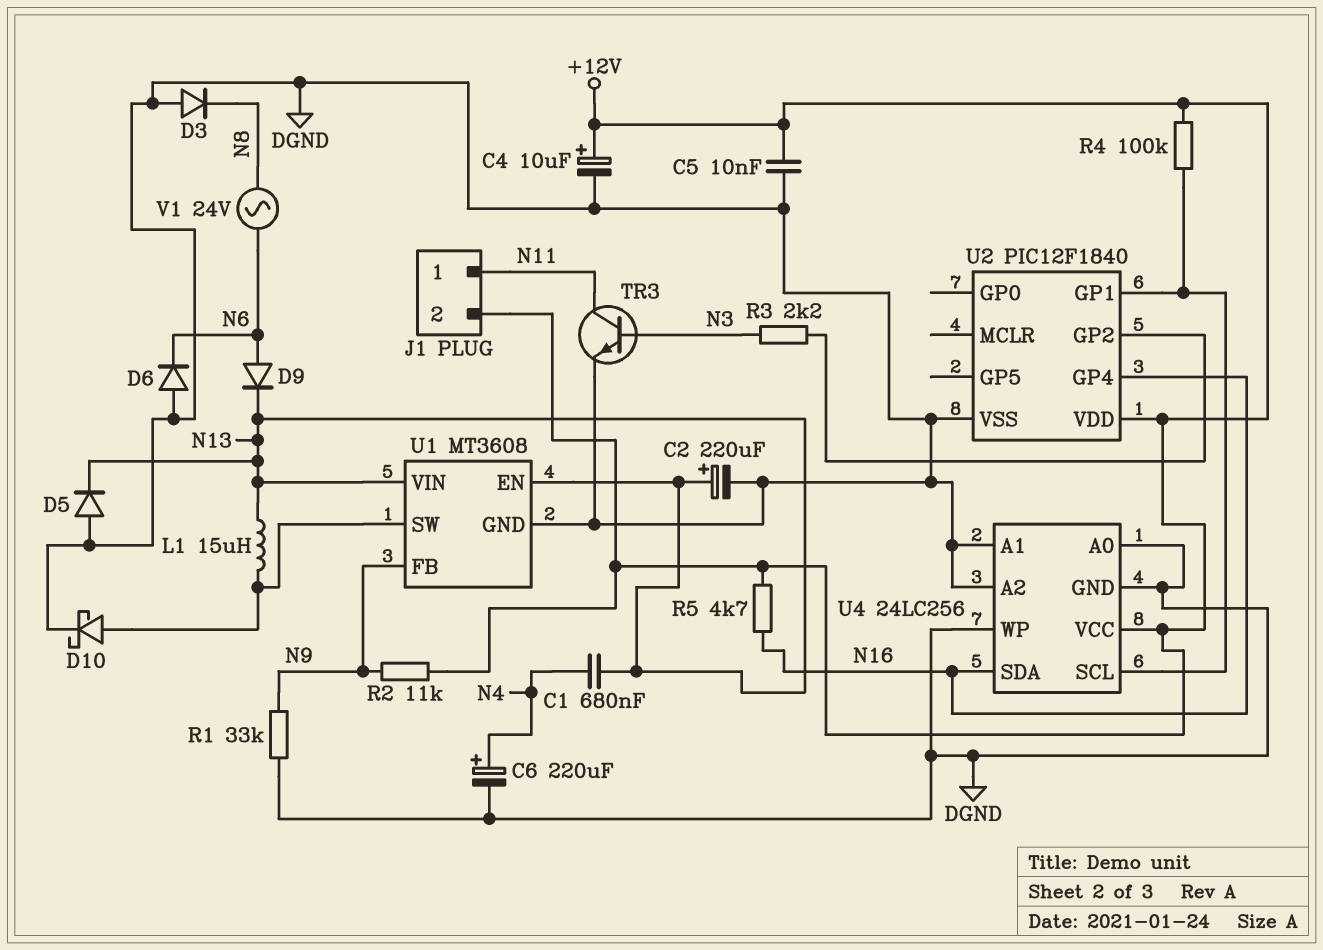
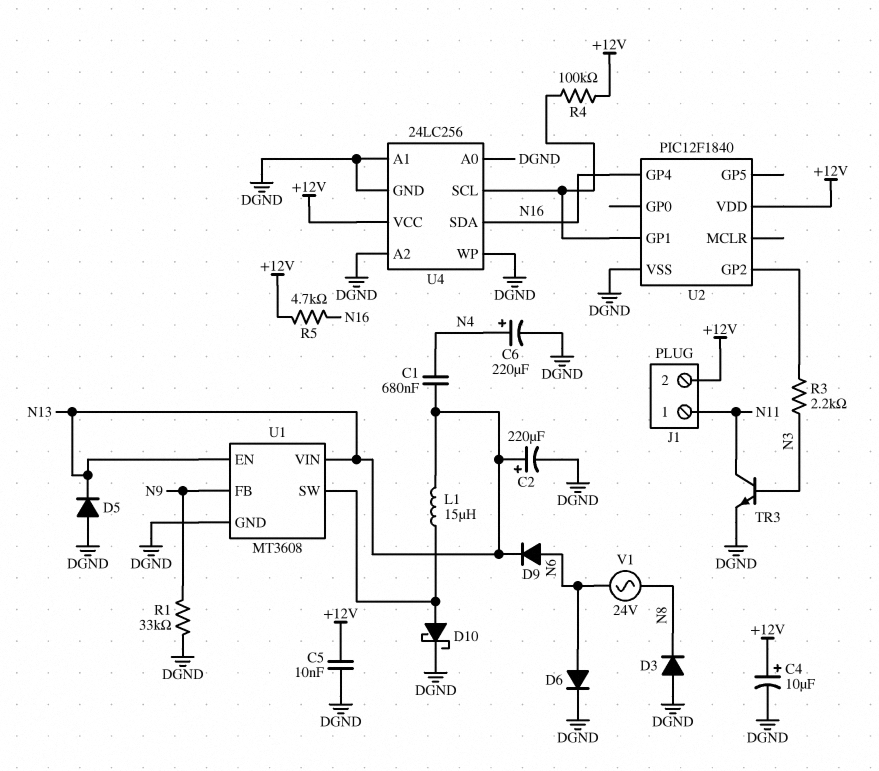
D6: diode (A DGND, K N6) -> diode (A N6, K DGND)
R2: 11k (+12V, N9) -> none

